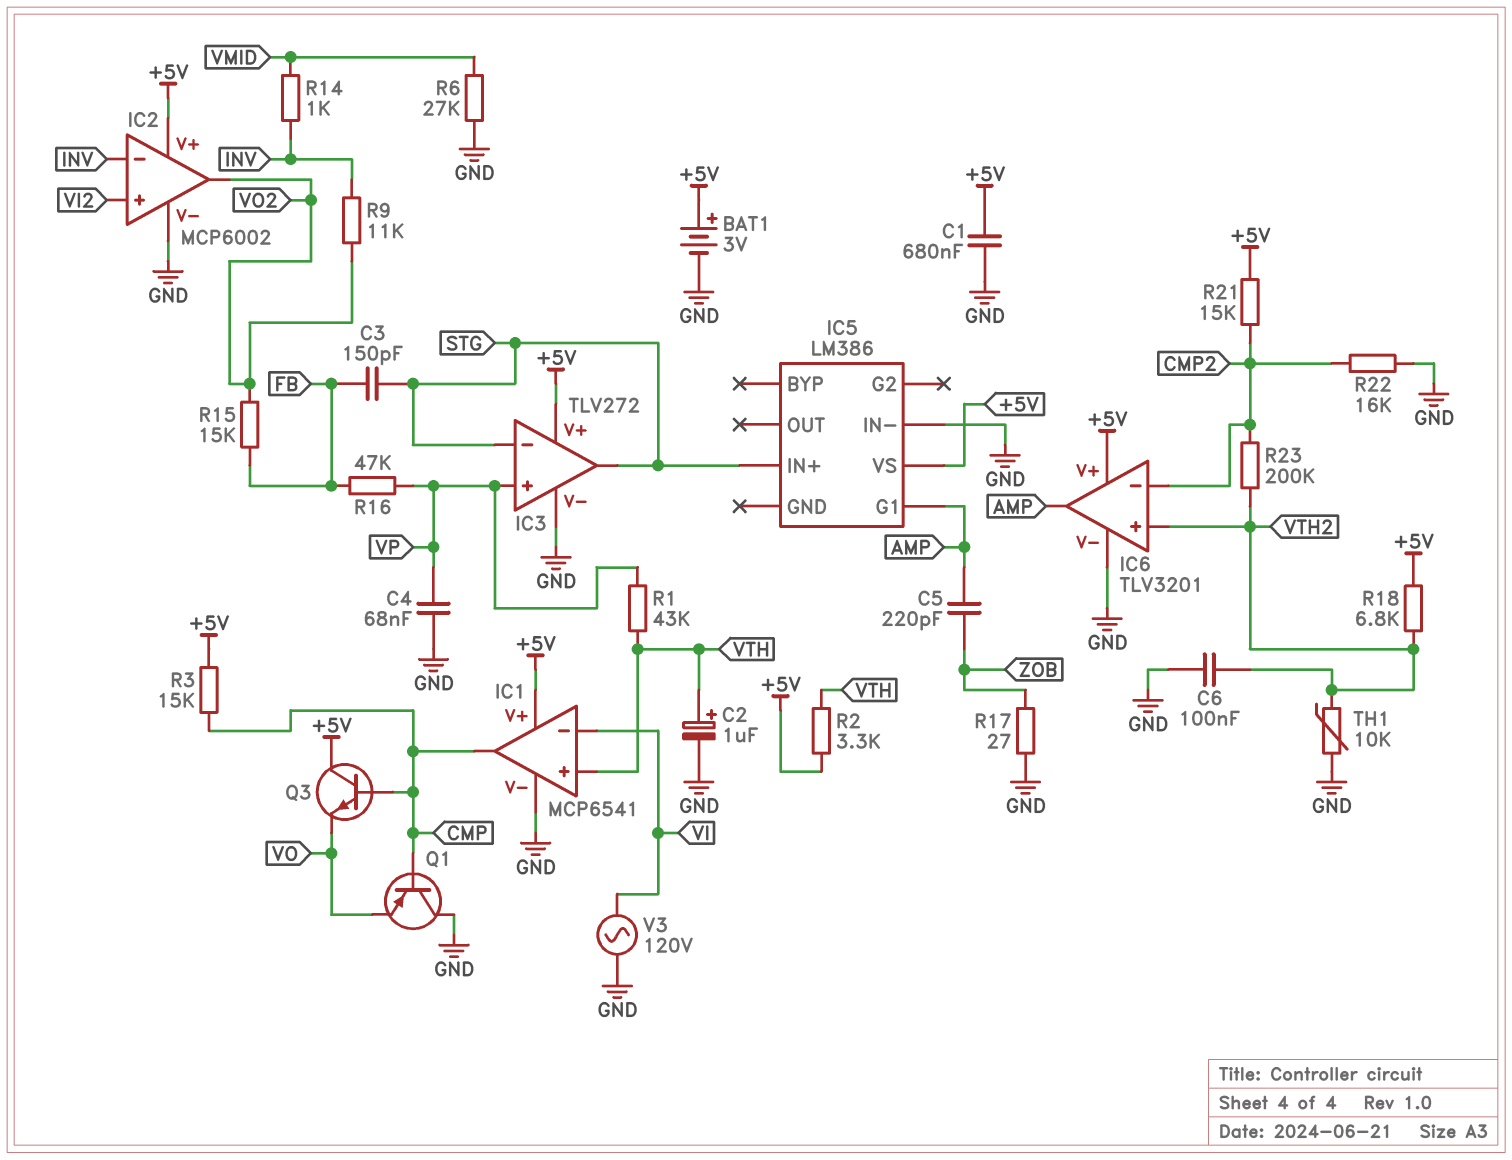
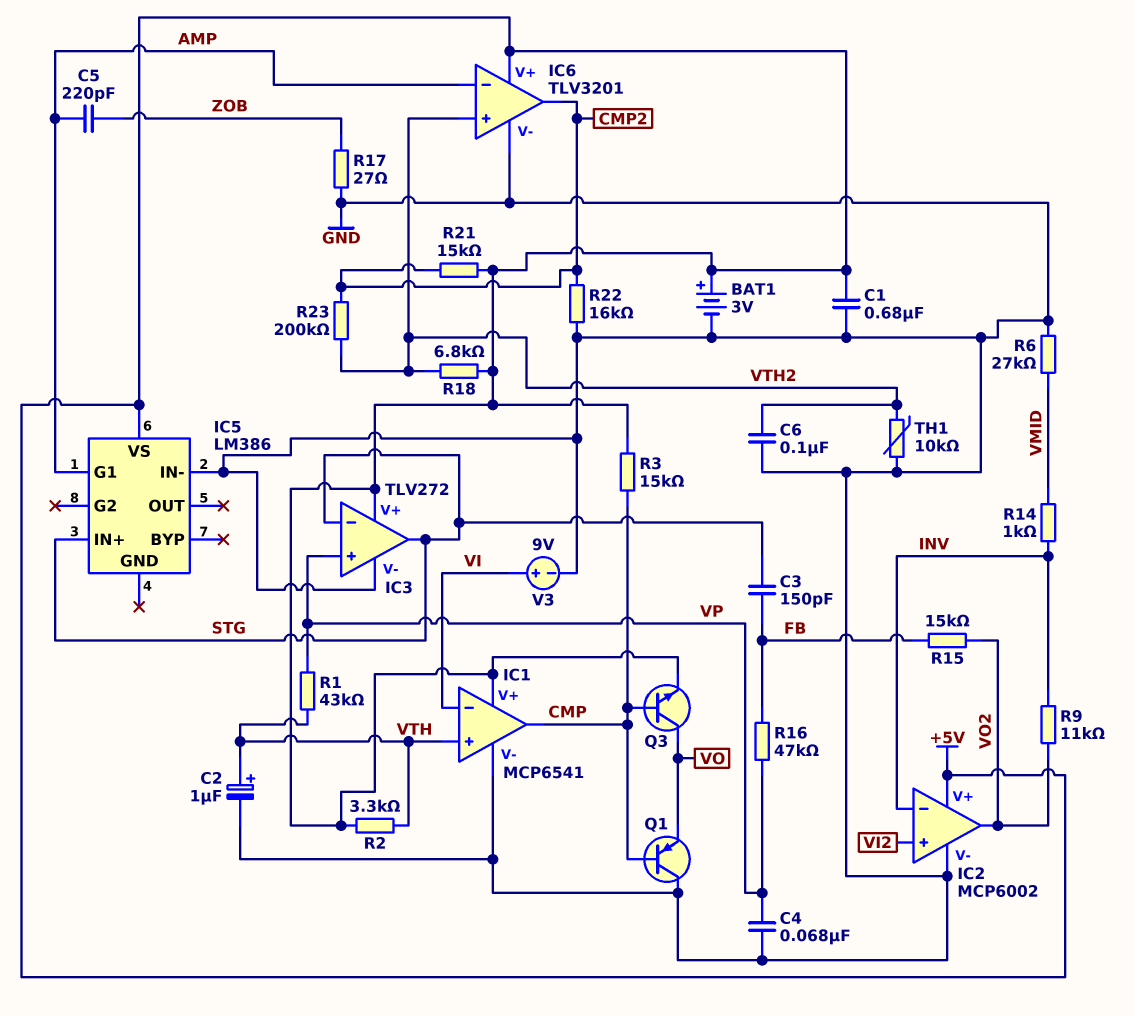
IC6 pin in-: CMP2 -> AMP
IC6 pin out: AMP -> CMP2
Q3: NPN (B CMP, C +5V, E VO) -> NPN (B CMP, C VO, E +5V)
V3: AC 120V (GND, VI) -> 9V (plus VI, minus GND)

